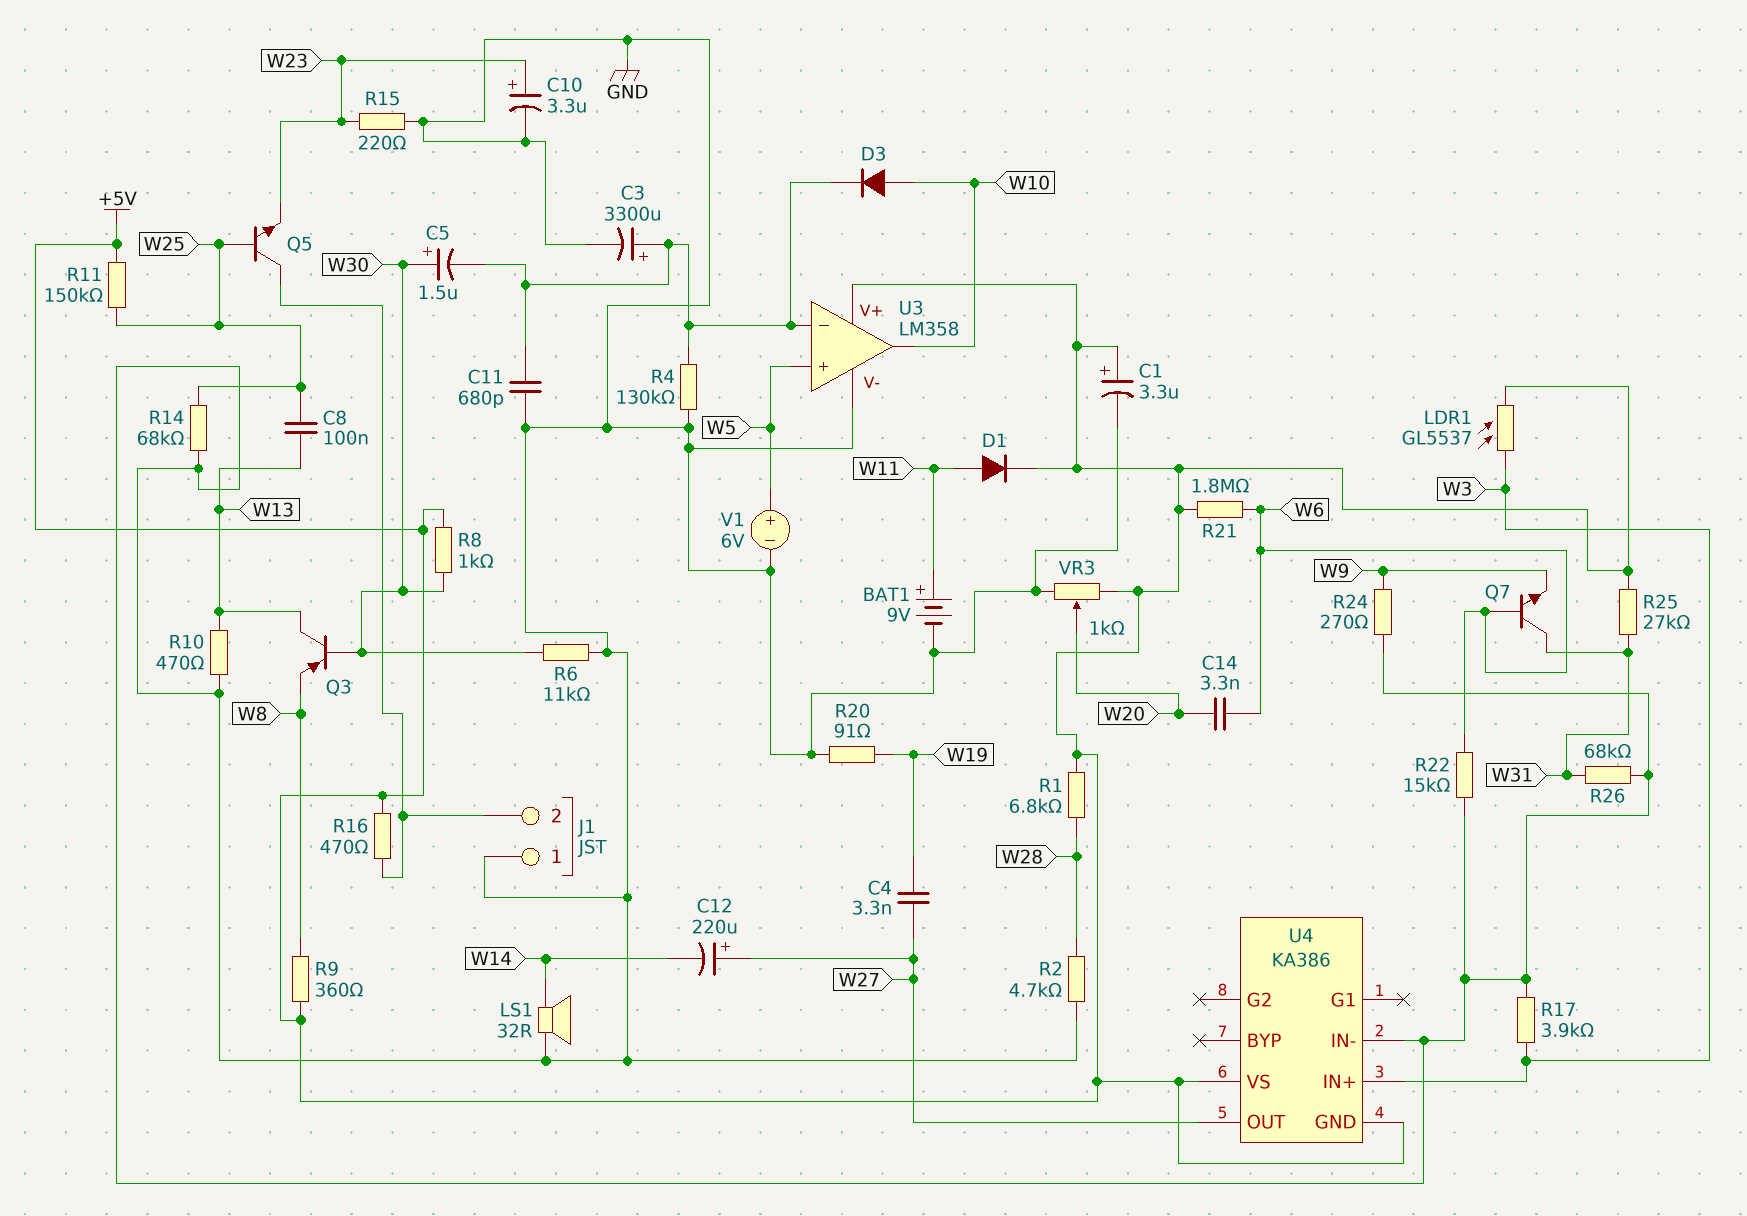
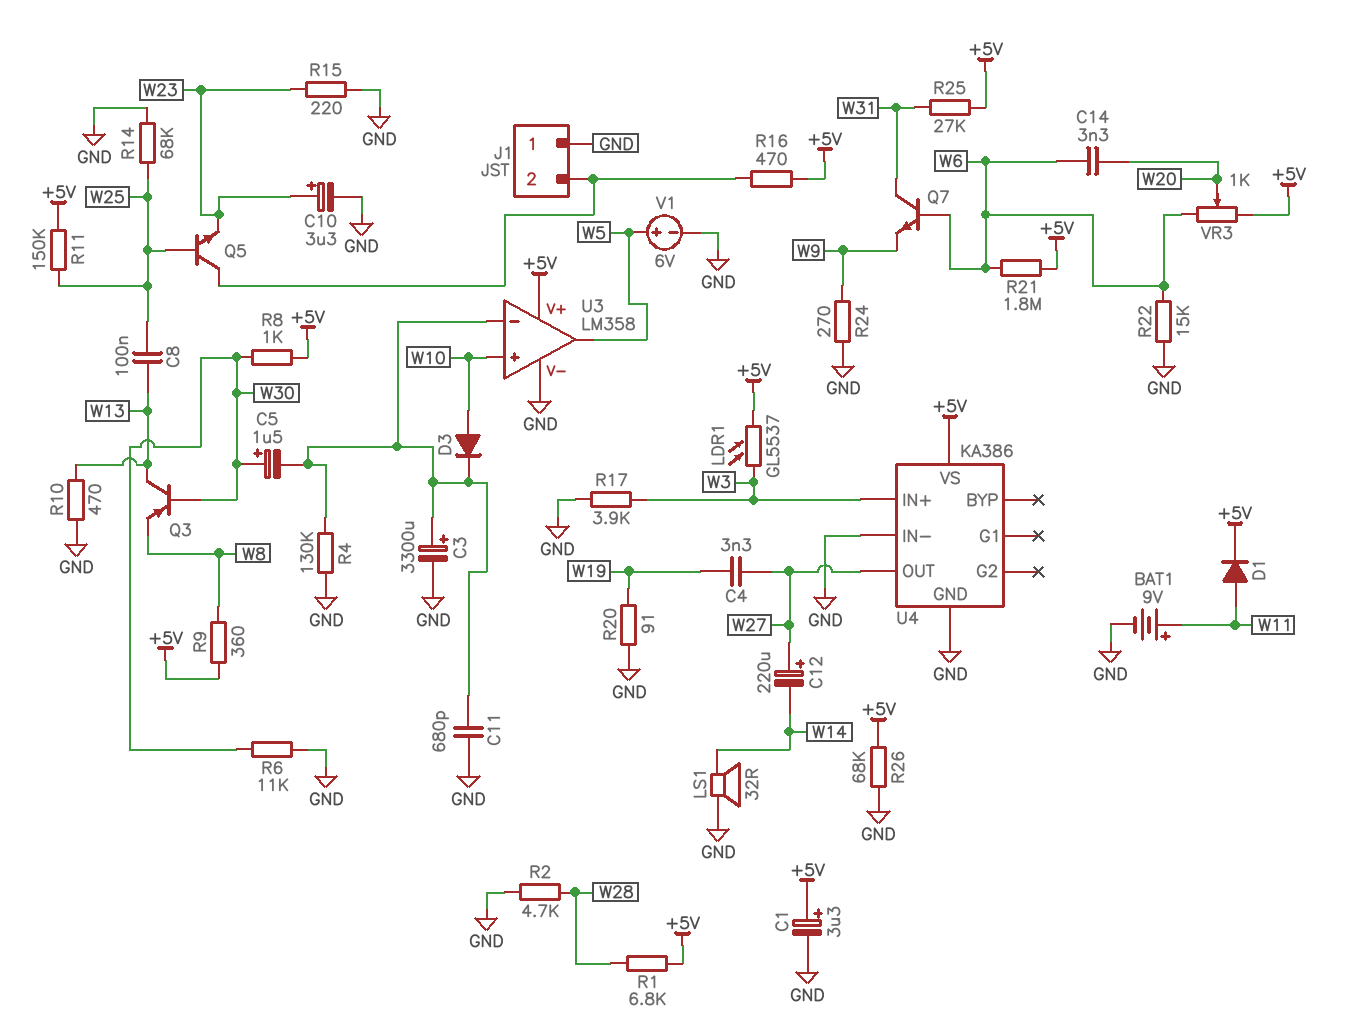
R26: 68k (GND, W31) -> 68k (+5V, GND)
U3 pin in+: W5 -> W10
U3 pin out: W10 -> W5
U4 pin GND: +5V -> GND
VR3: 1k (+5V, GND, wiper W20) -> 1k (+5V, W6, wiper W20)

